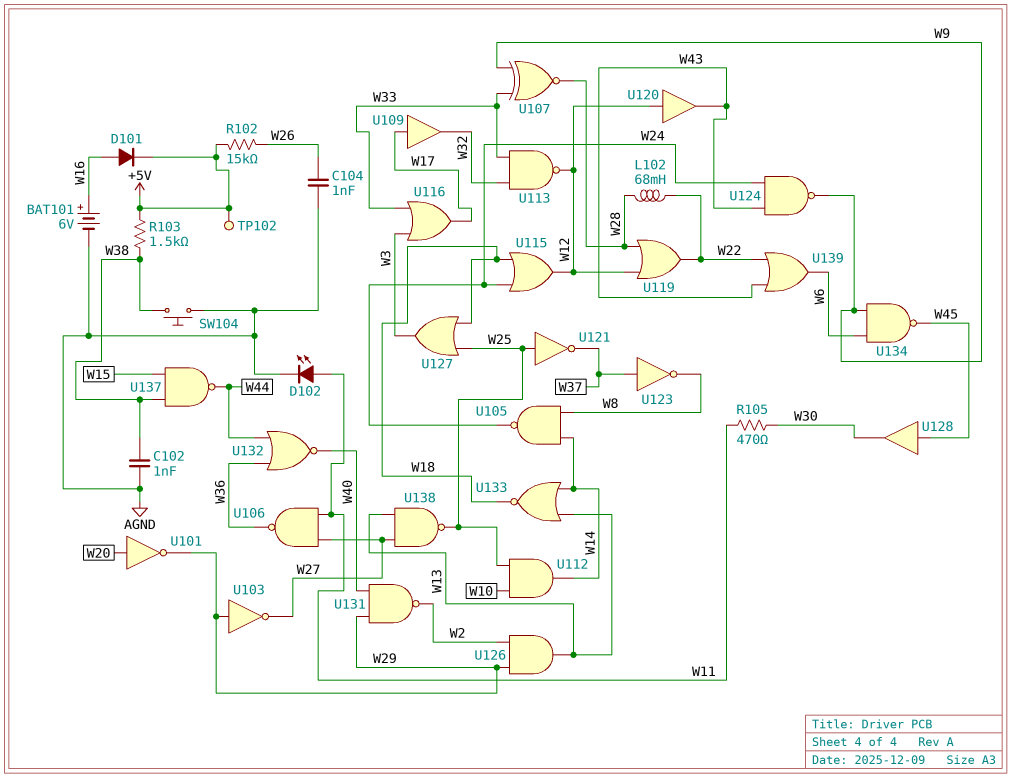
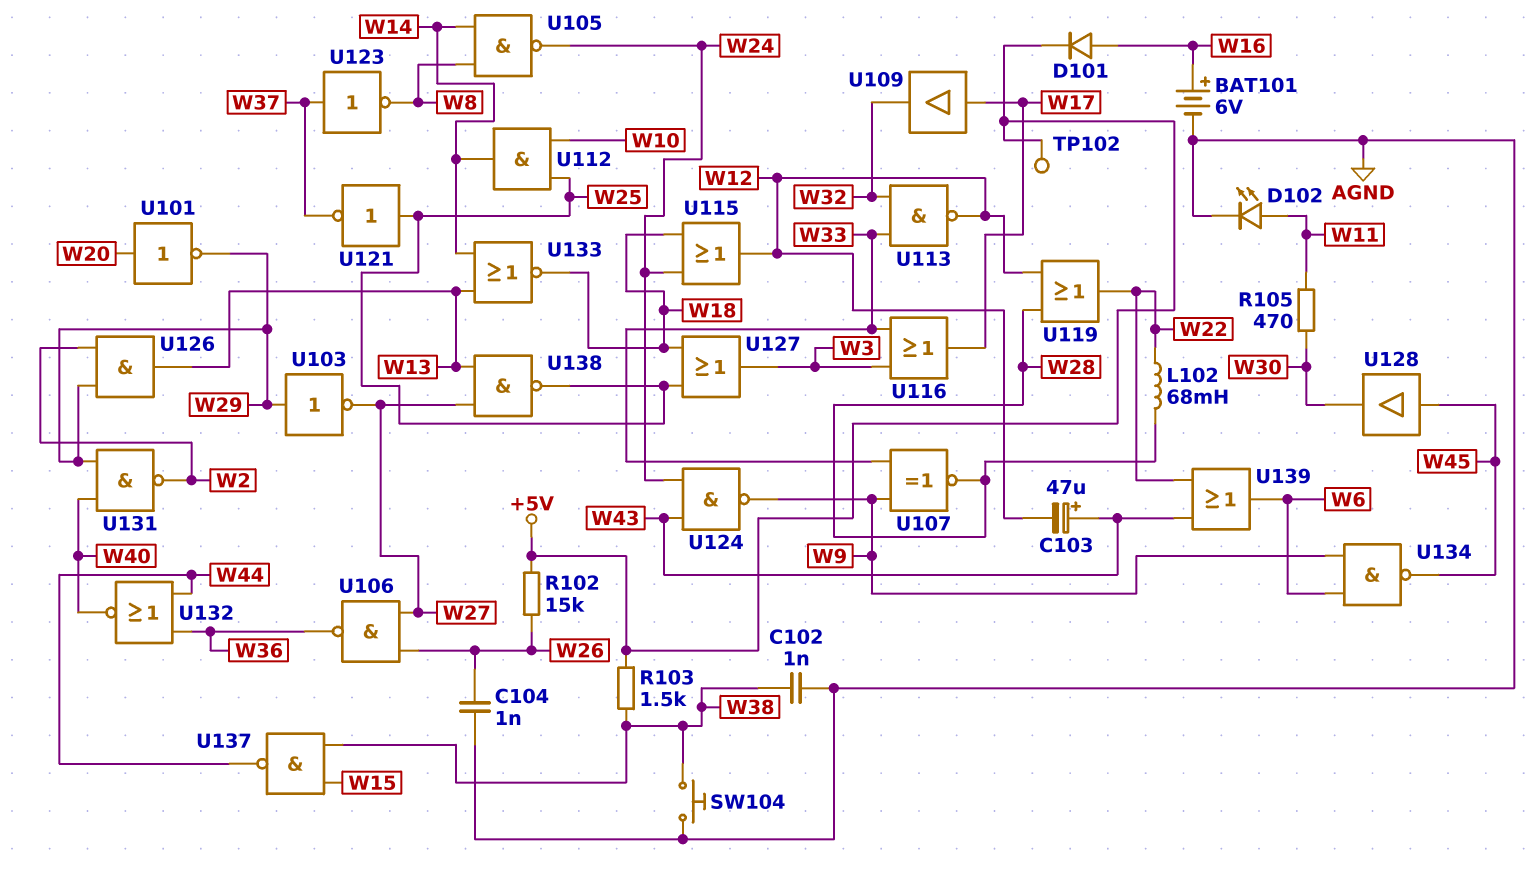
C103: none -> 47uF (plus W43, minus W12)
U106: NAND (in W11, in W27, out W36) -> NAND (in W26, in W27, out W36)
U120: buffer (in W12, out W43) -> none

